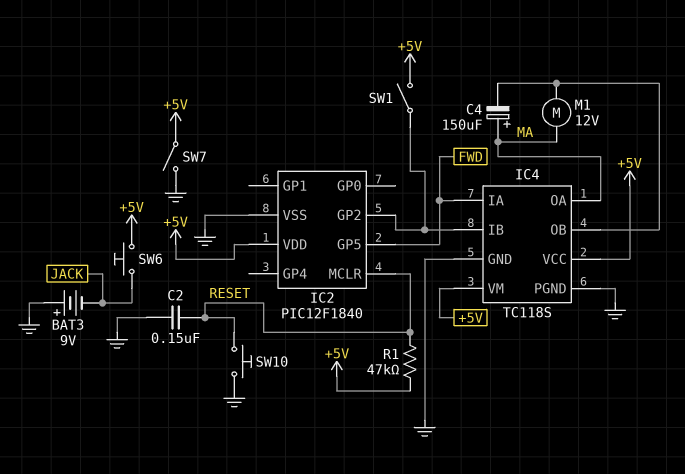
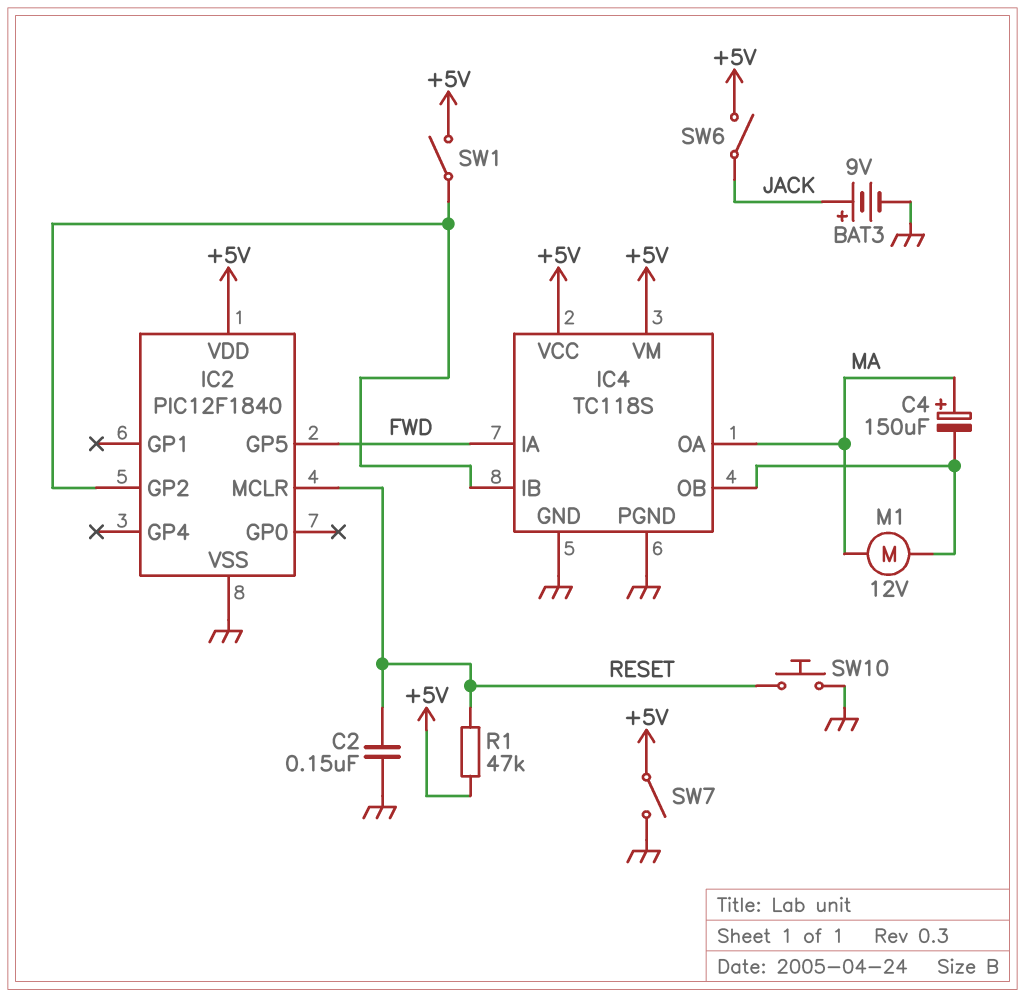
BAT3: 9V (plus GND, minus JACK) -> 9V (plus JACK, minus GND)
SW6: button (+5V, JACK) -> switch (+5V, JACK)

